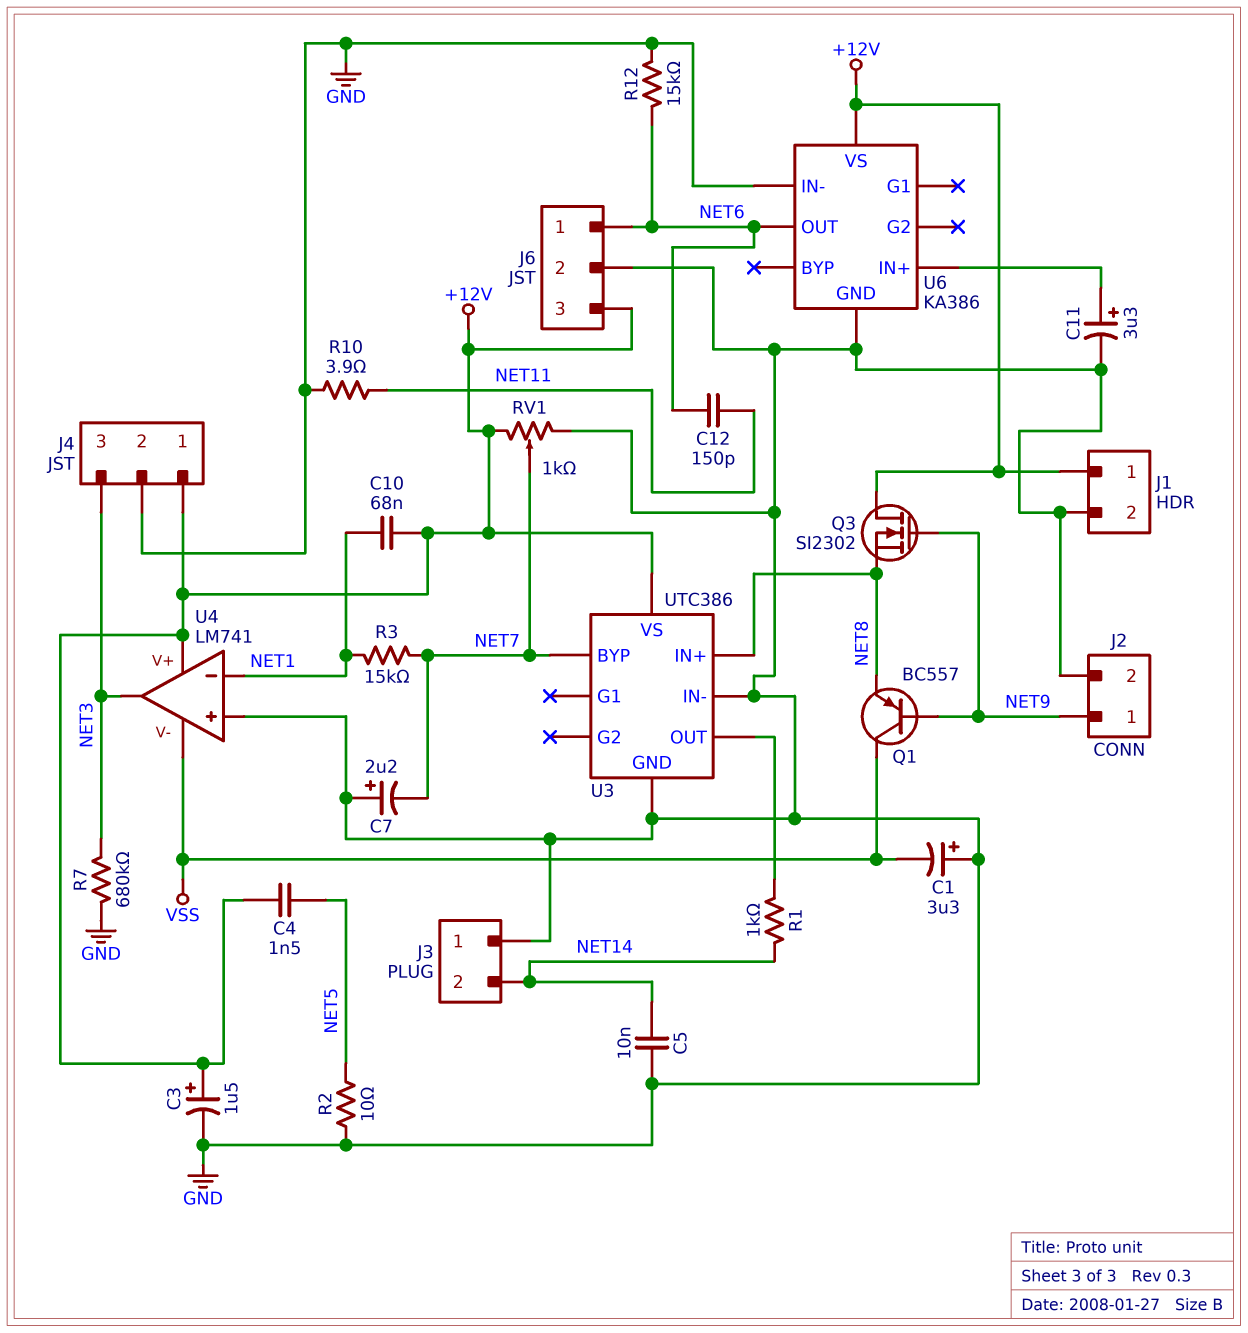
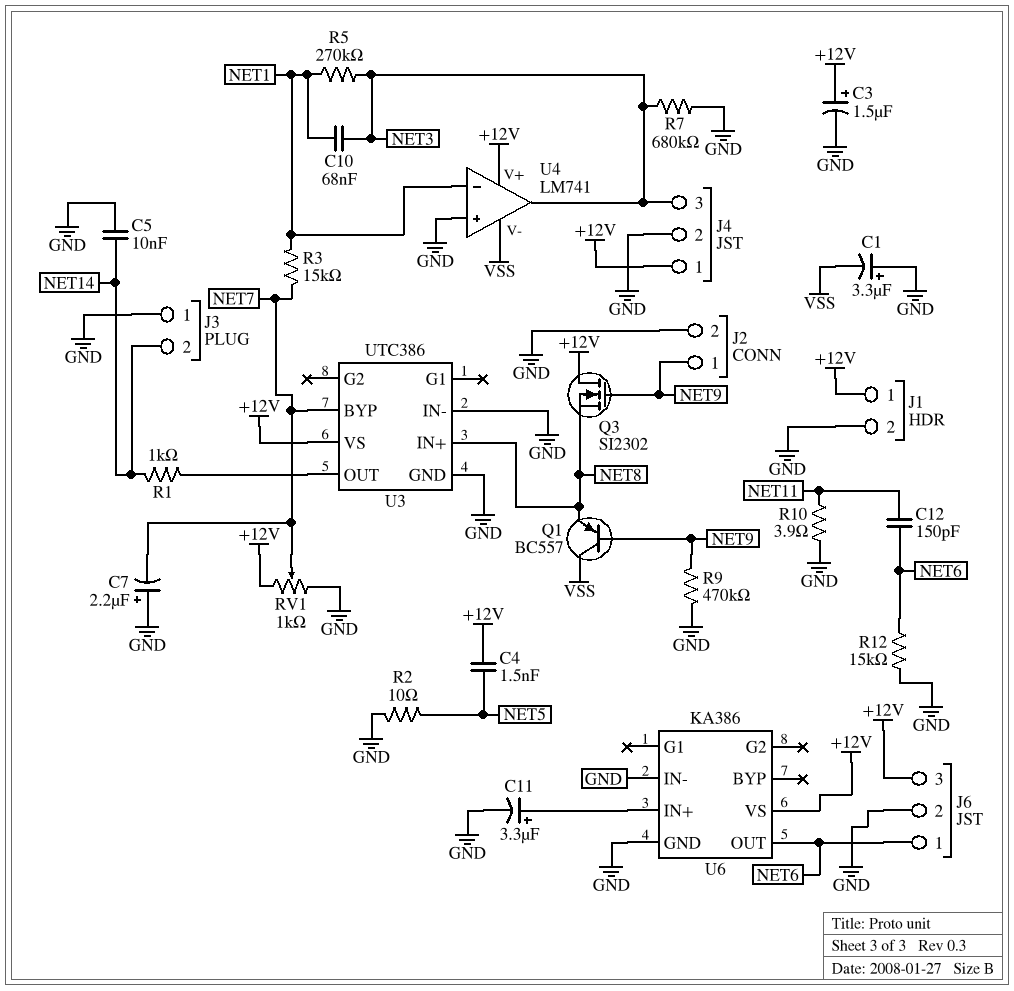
C10: 68nF (+12V, NET1) -> 68nF (NET1, NET3)
R5: none -> 270k (NET1, NET3)
R9: none -> 470k (GND, NET9)

